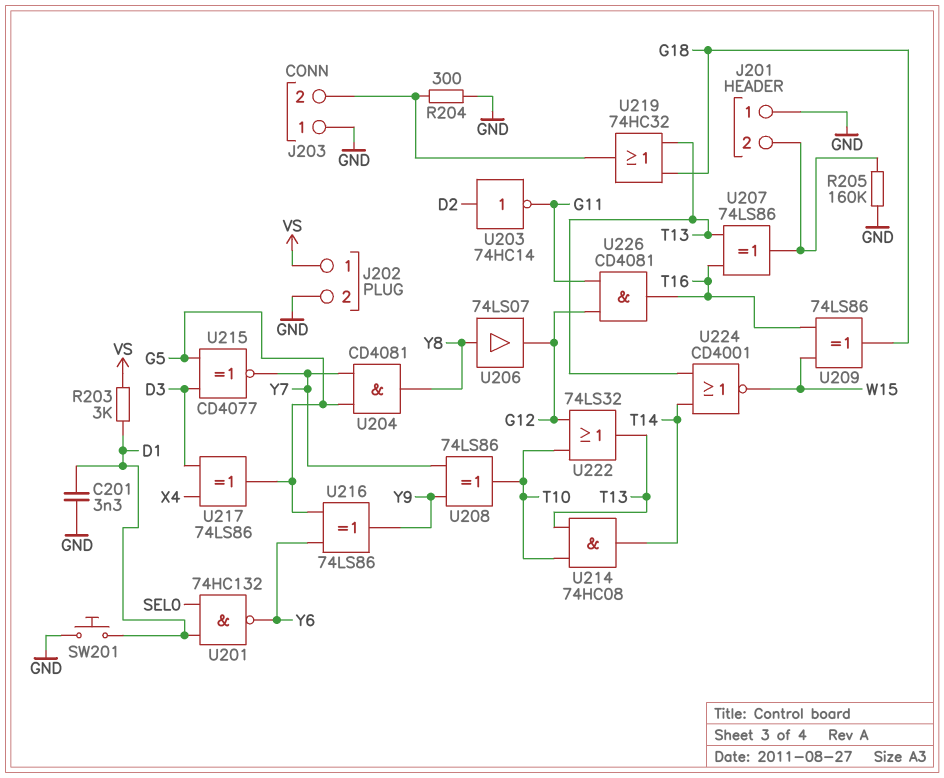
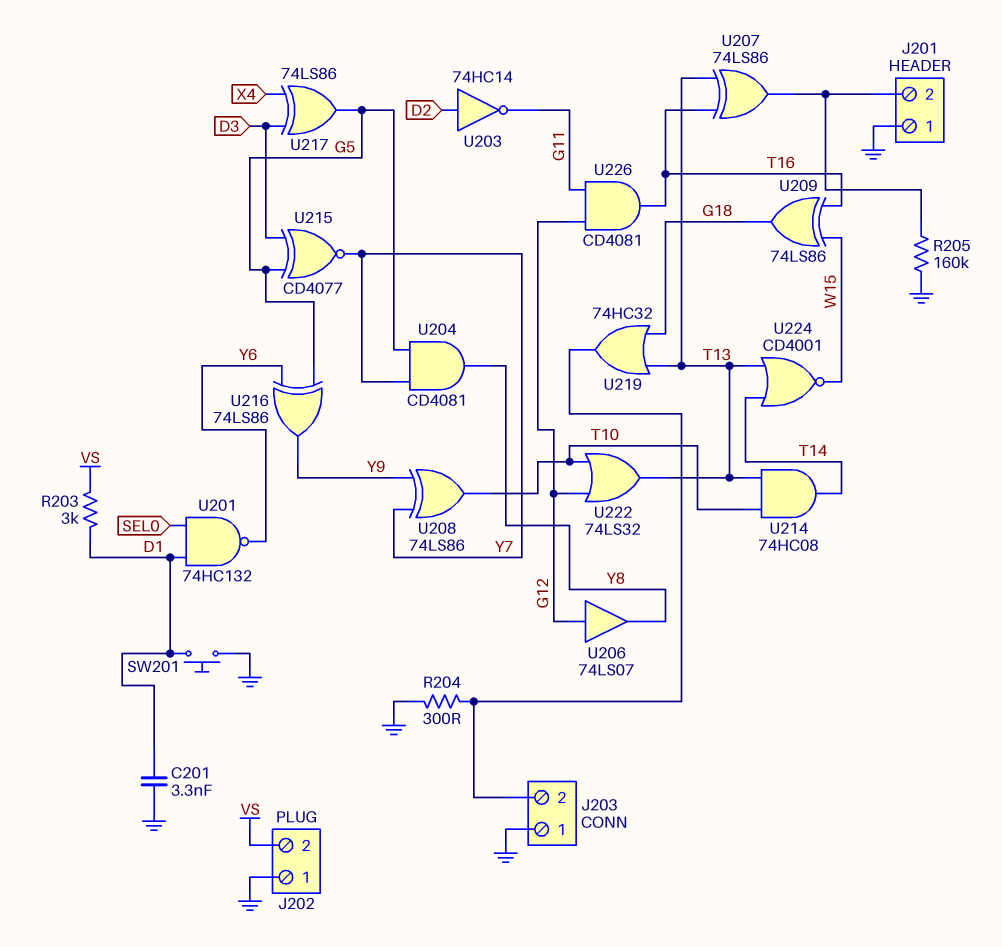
J202 pin 1: VS -> GND
J202 pin 2: GND -> VS
U206: buffer 74LS07 (in Y8, out G12) -> buffer 74LS07 (in G12, out Y8)

